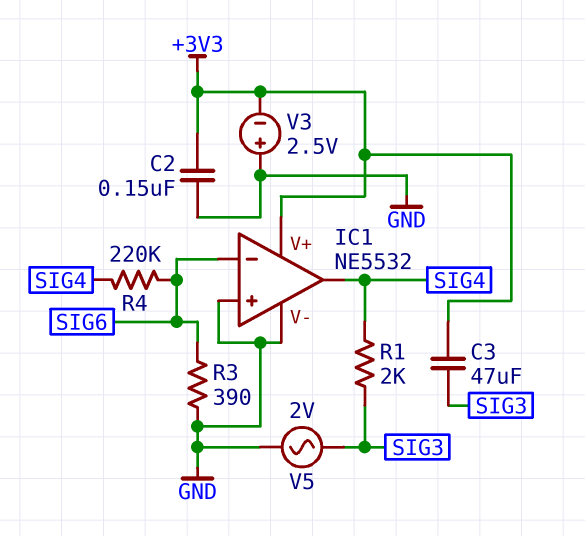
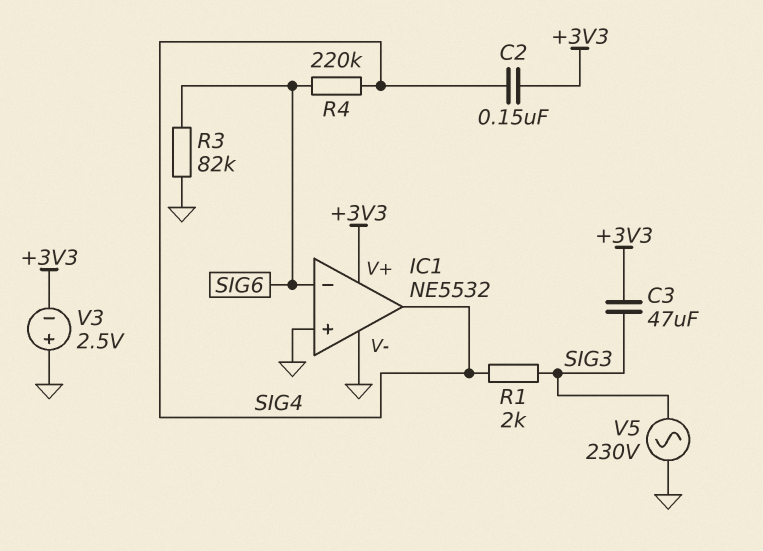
C2: 150nF (+3V3, GND) -> 150nF (+3V3, SIG4)
R3: 390 (GND, SIG6) -> 82k (GND, SIG6)
V5: AC 2V (GND, SIG3) -> AC 230V (GND, SIG3)

